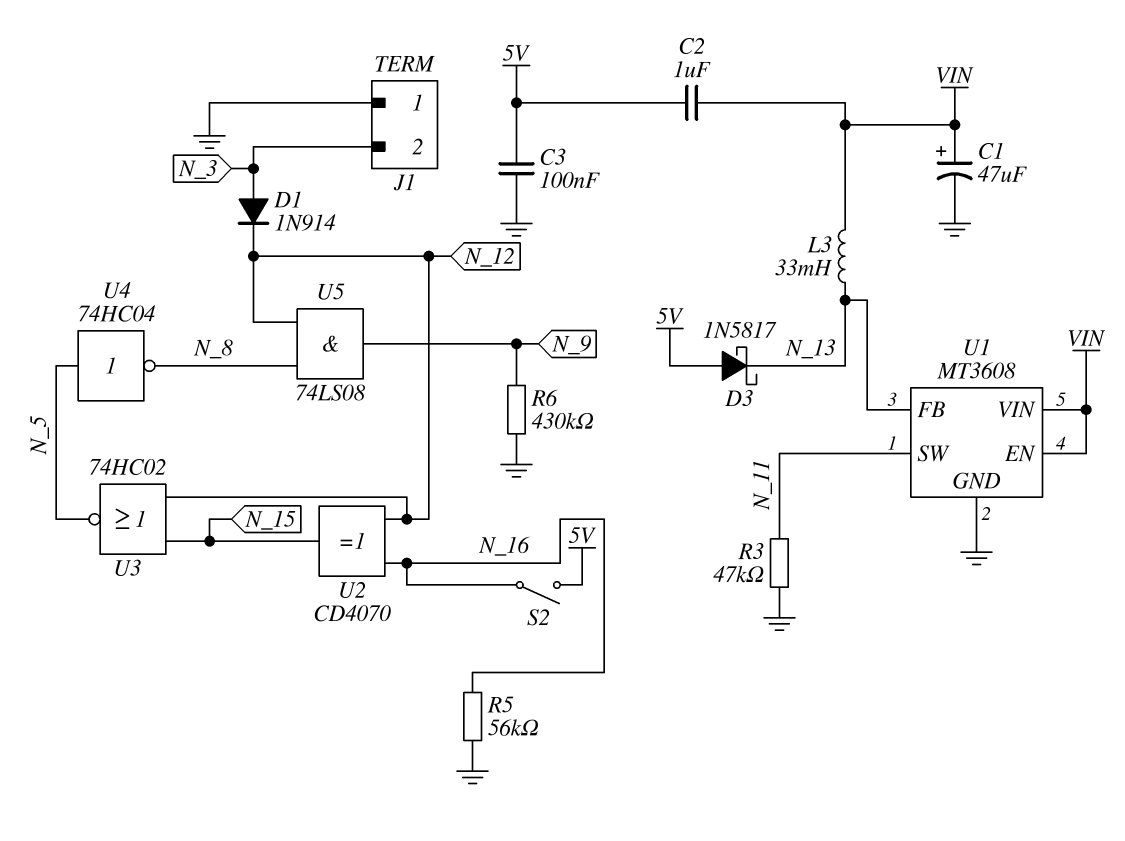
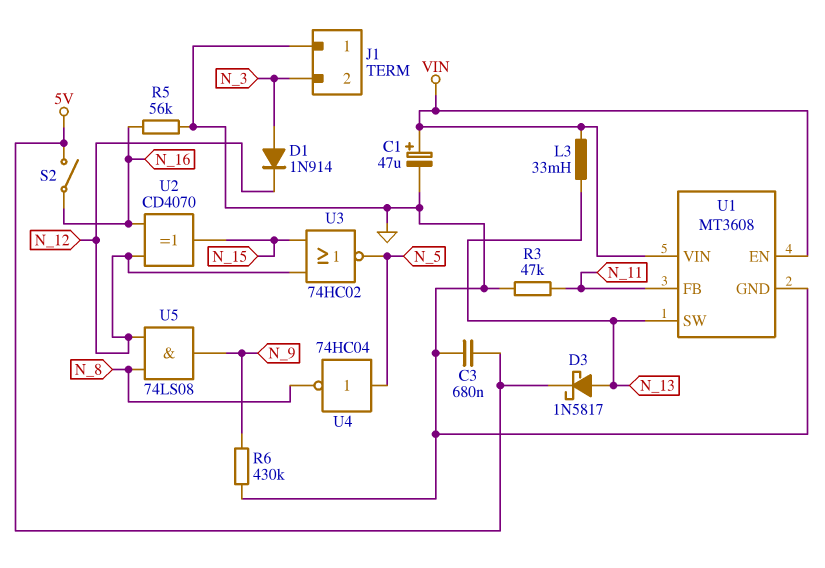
C2: 1uF (5V, VIN) -> none
C3: 100nF (5V, GND) -> 680nF (5V, GND)
D3: schottky 1N5817 (A 5V, K N_13) -> schottky 1N5817 (A N_13, K 5V)
U1 pin FB: N_13 -> N_11
U1 pin SW: N_11 -> N_13

